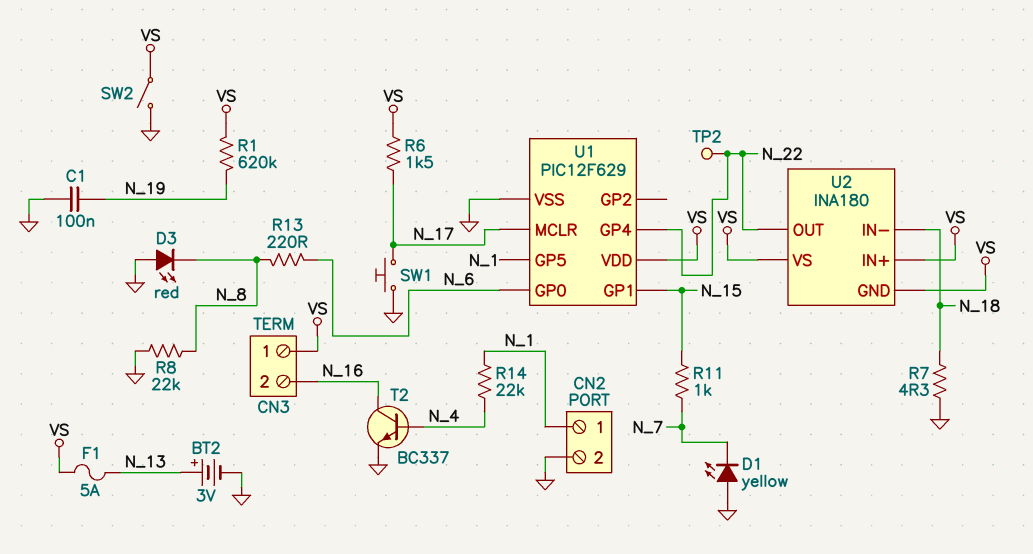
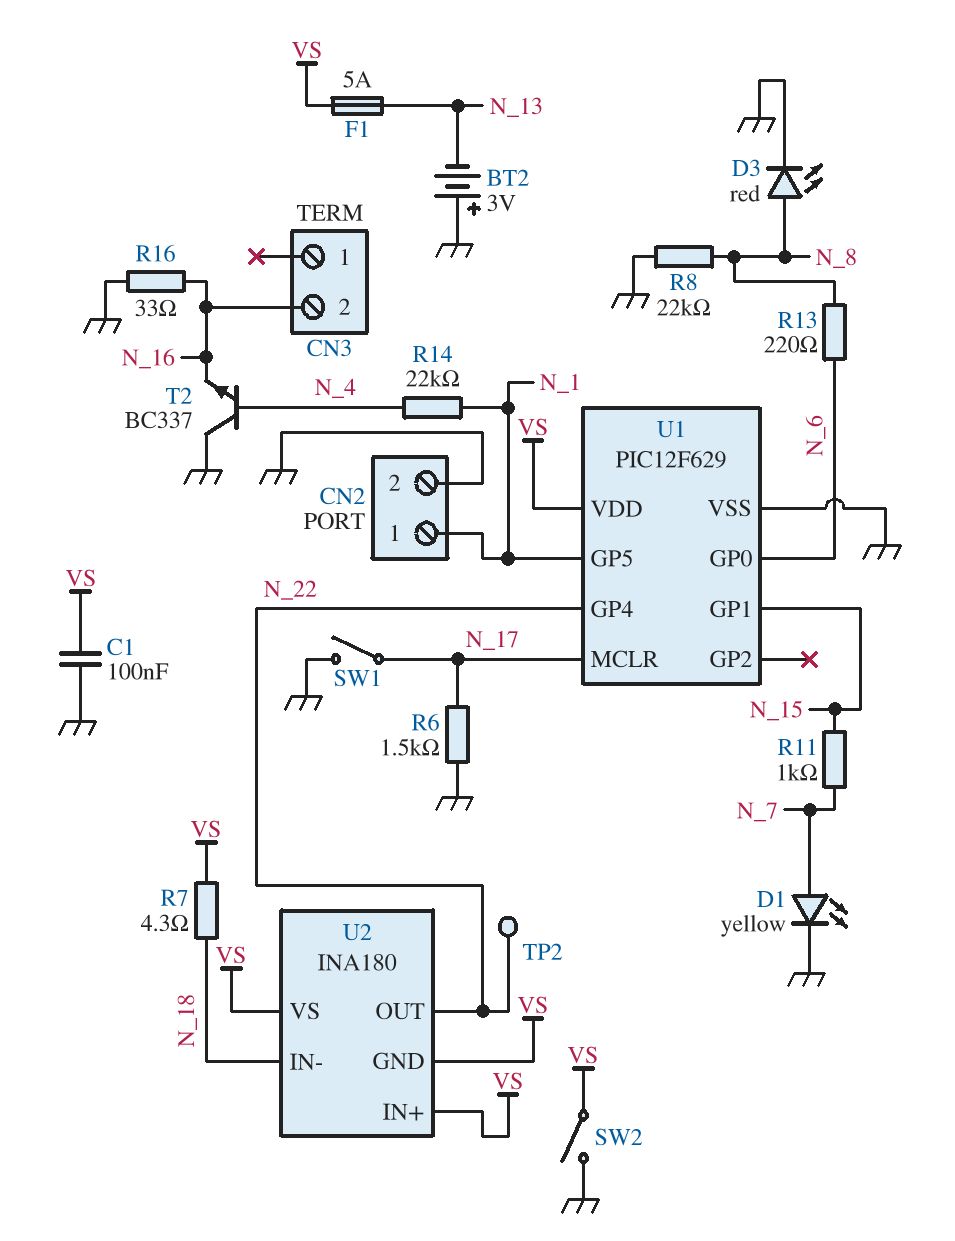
BT2: 3V (plus N_13, minus GND) -> 3V (plus GND, minus N_13)
C1: 100nF (GND, N_19) -> 100nF (GND, VS)
CN3 pin 1: VS -> none
D1: LED yellow (A GND, K N_7) -> LED yellow (A N_7, K GND)
D3: LED red (A GND, K N_8) -> LED red (A N_8, K GND)
R1: 620k (N_19, VS) -> none
R6: 1.5k (N_17, VS) -> 1.5k (GND, N_17)
R7: 4.3 (GND, N_18) -> 4.3 (N_18, VS)
R16: none -> 33 (GND, N_16)
SW1: button (GND, N_17) -> switch (GND, N_17)
T2: NPN BC337 (B N_4, C N_16, E GND) -> NPN BC337 (B N_4, C GND, E N_16)

